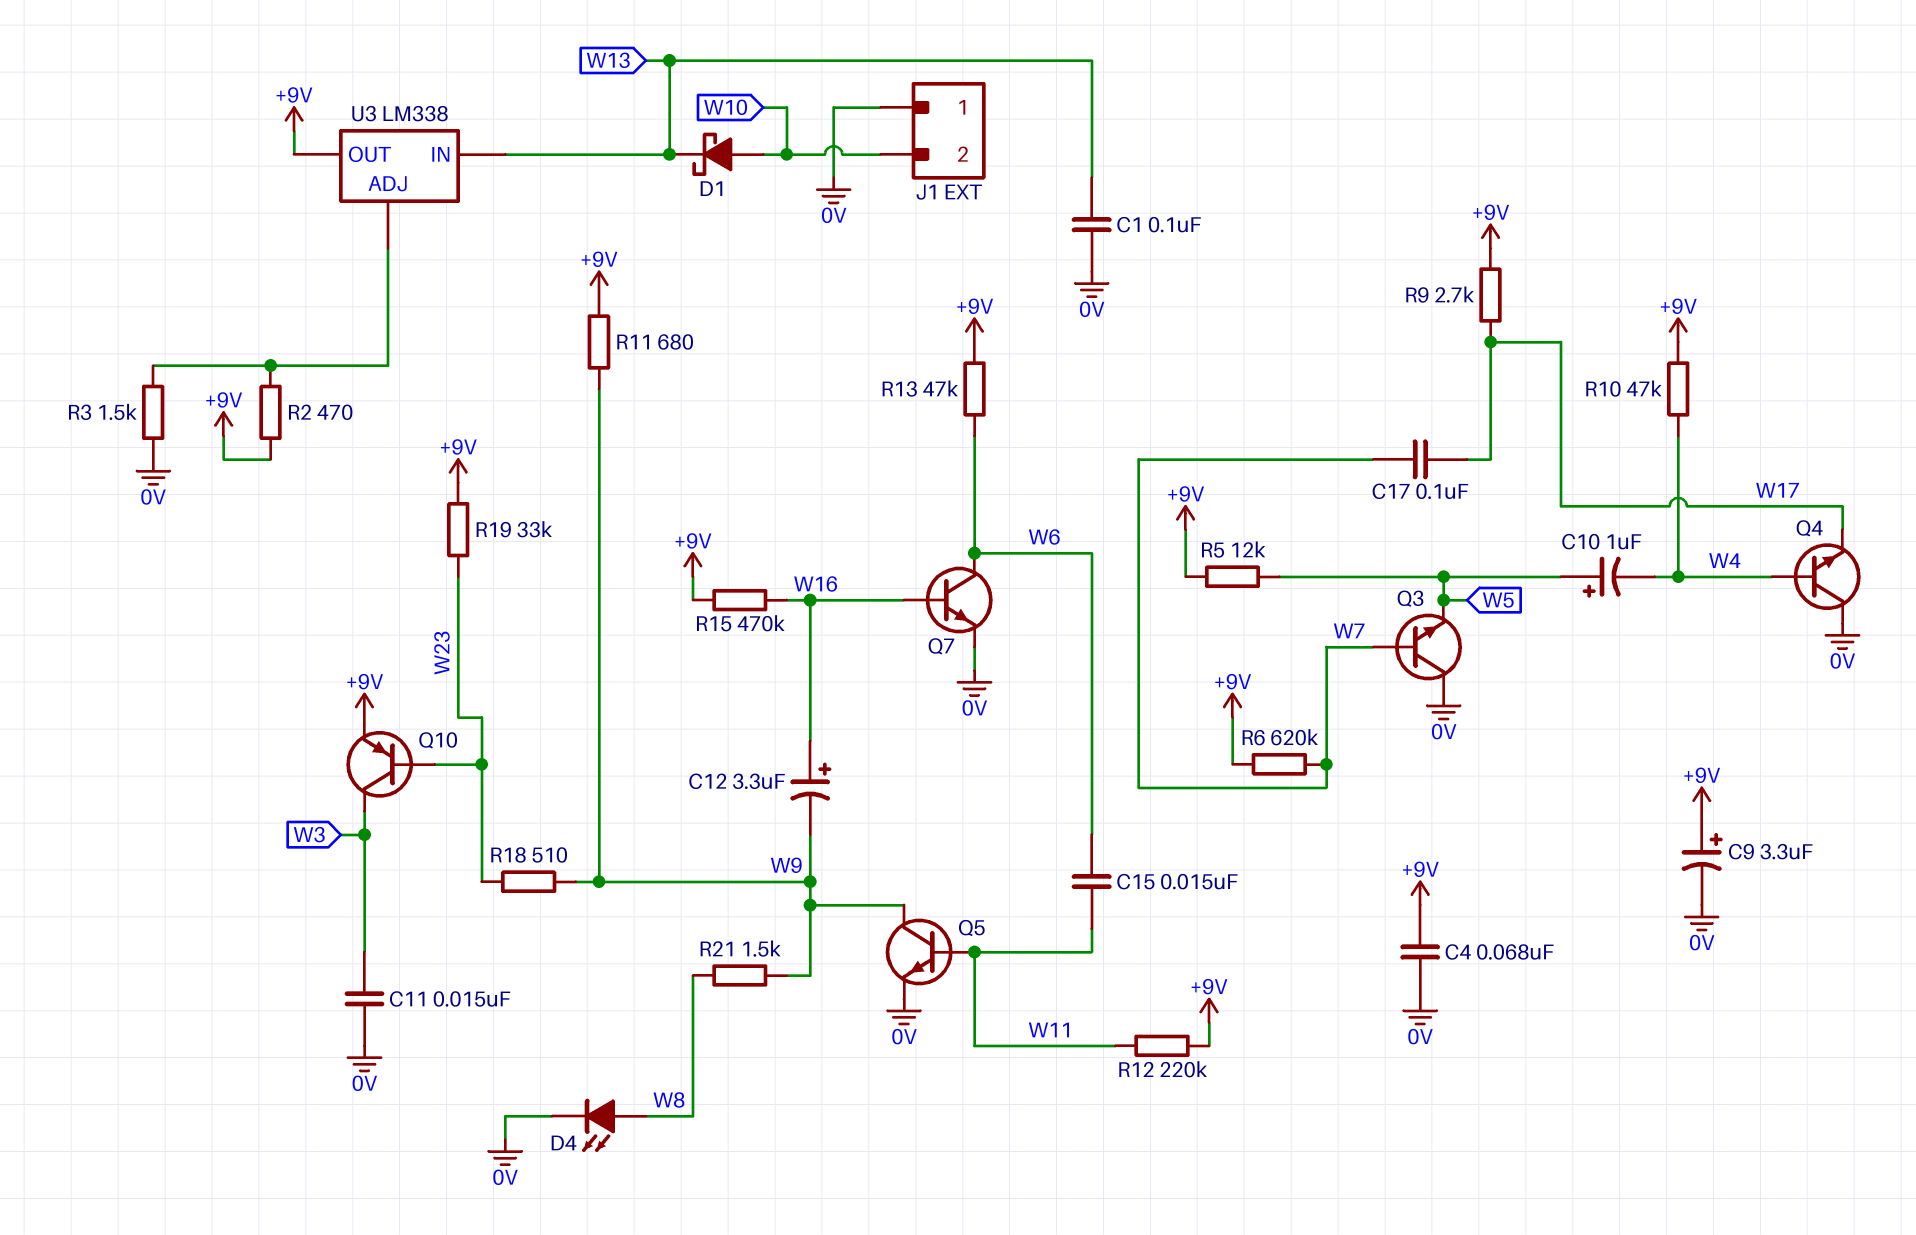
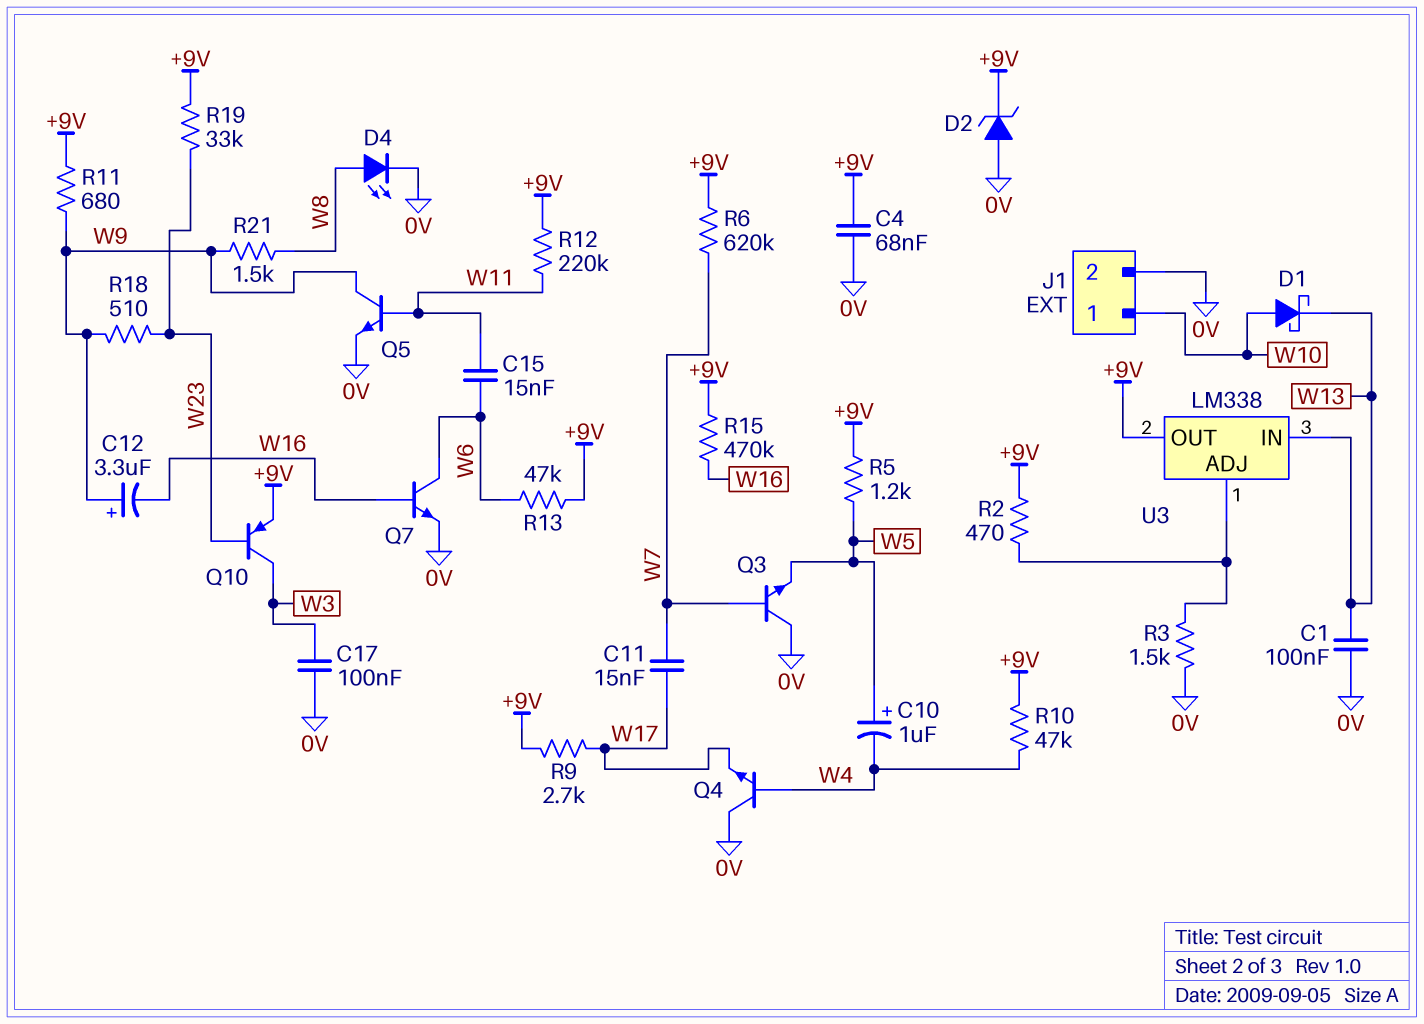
C9: 3.3uF (plus +9V, minus 0V) -> none
C11: 15nF (0V, W3) -> 15nF (W7, W17)
C12: 3.3uF (plus W16, minus W9) -> 3.3uF (plus W9, minus W16)
C17: 100nF (W7, W17) -> 100nF (0V, W3)
D2: none -> zener (A 0V, K +9V)
J1 pin 1: 0V -> W10
J1 pin 2: W10 -> 0V
R5: 12k (+9V, W5) -> 1.2k (+9V, W5)

